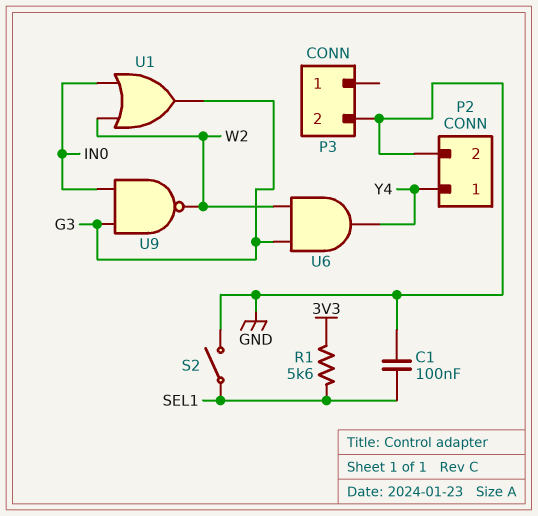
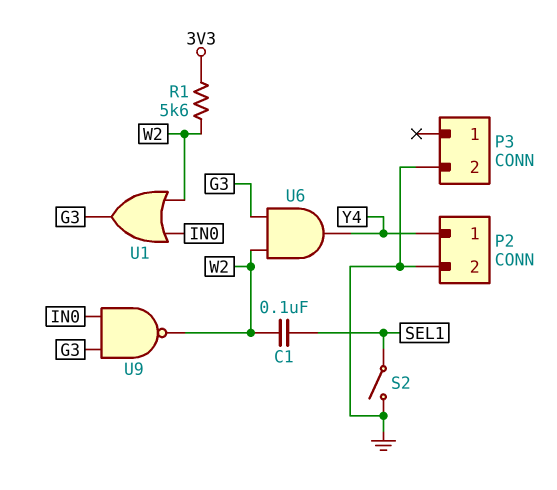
C1: 100nF (GND, SEL1) -> 100nF (SEL1, W2)
R1: 5.6k (3V3, SEL1) -> 5.6k (3V3, W2)

